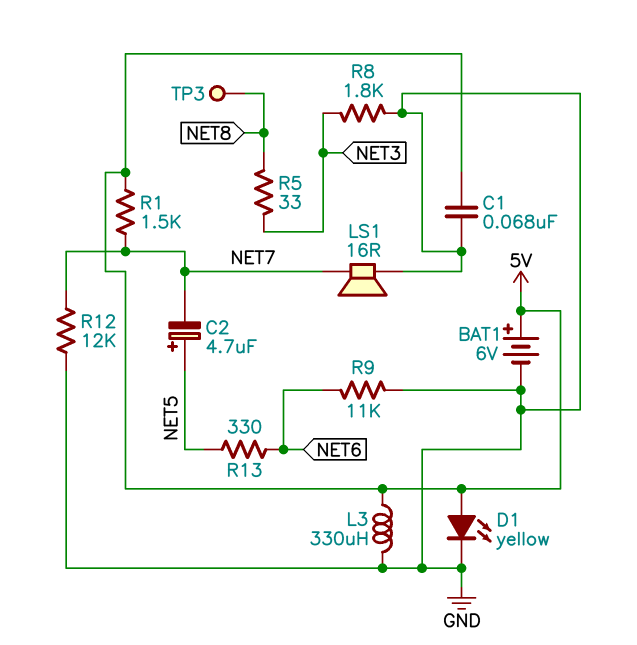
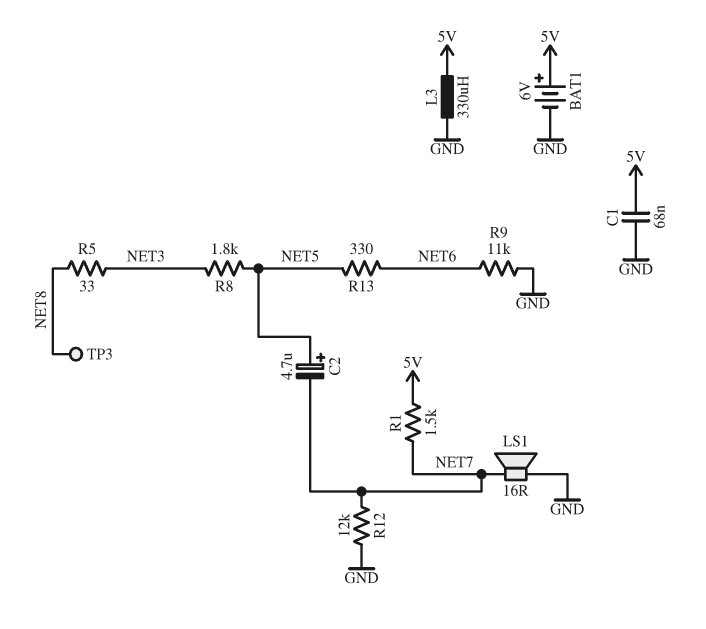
D1: LED yellow (A 5V, K GND) -> none
R8: 1.8k (GND, NET3) -> 1.8k (NET3, NET5)

